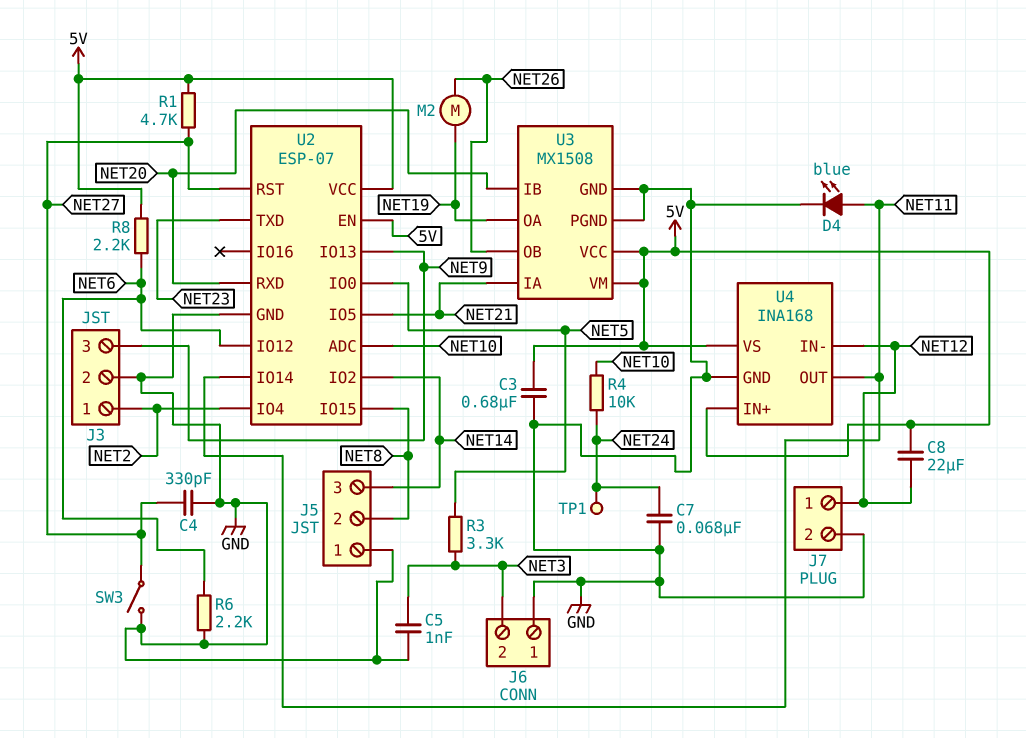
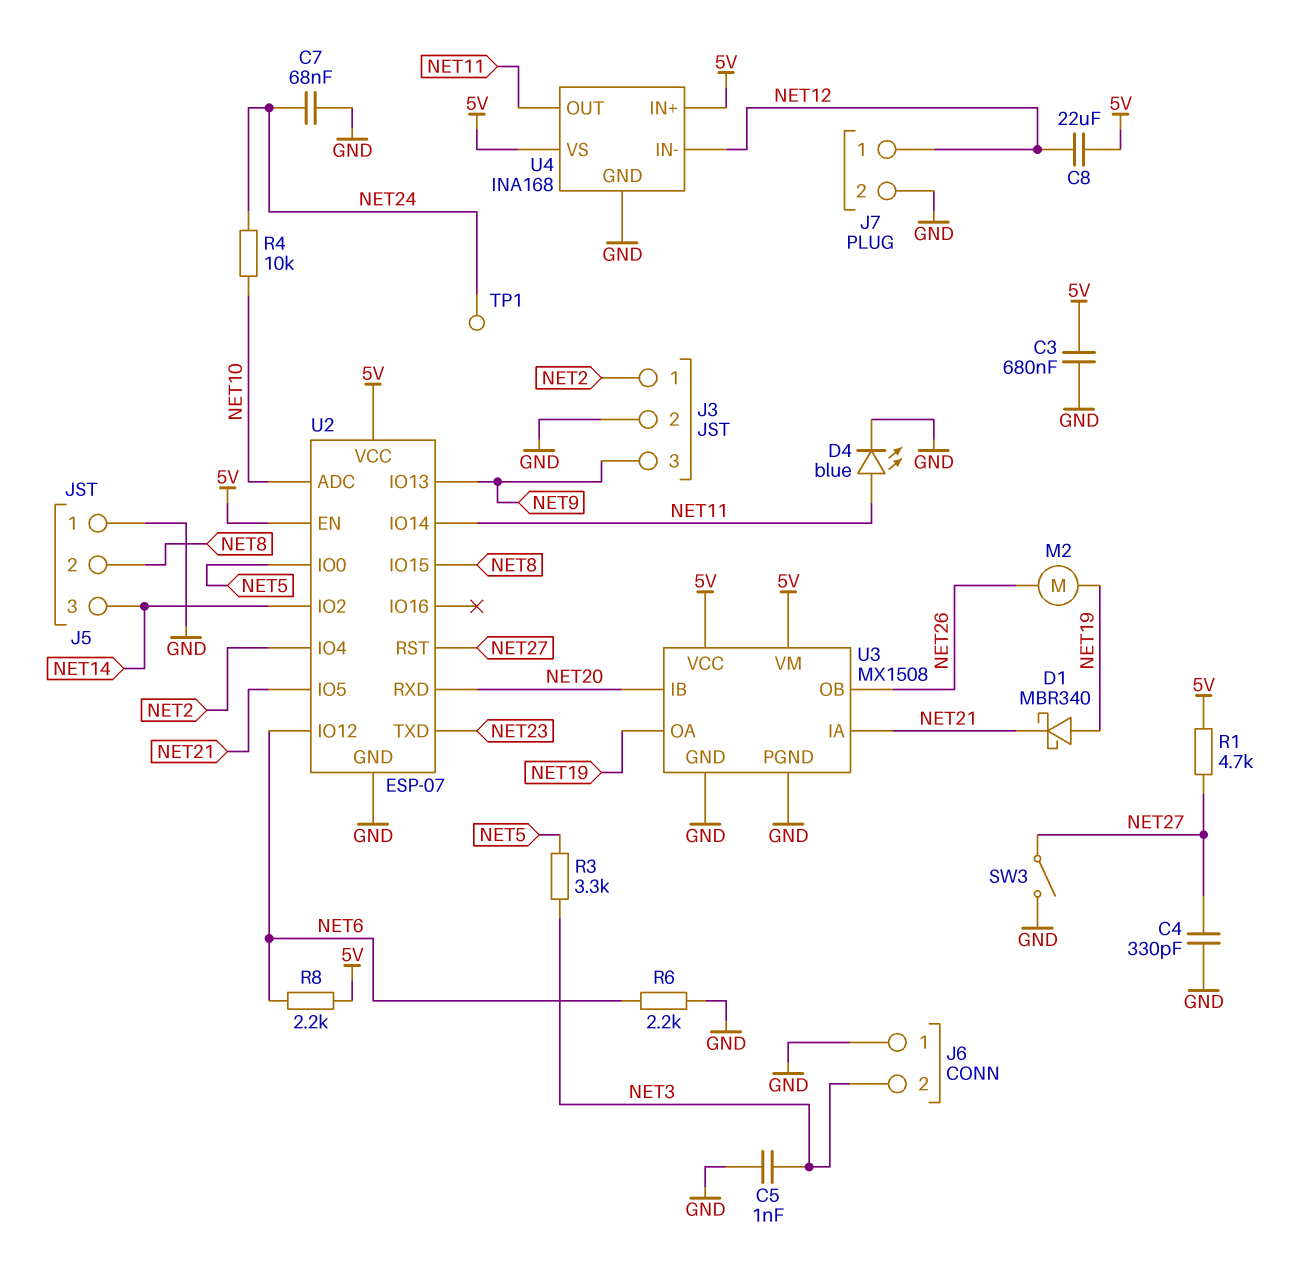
D1: none -> schottky MBR340 (A NET19, K NET21)

